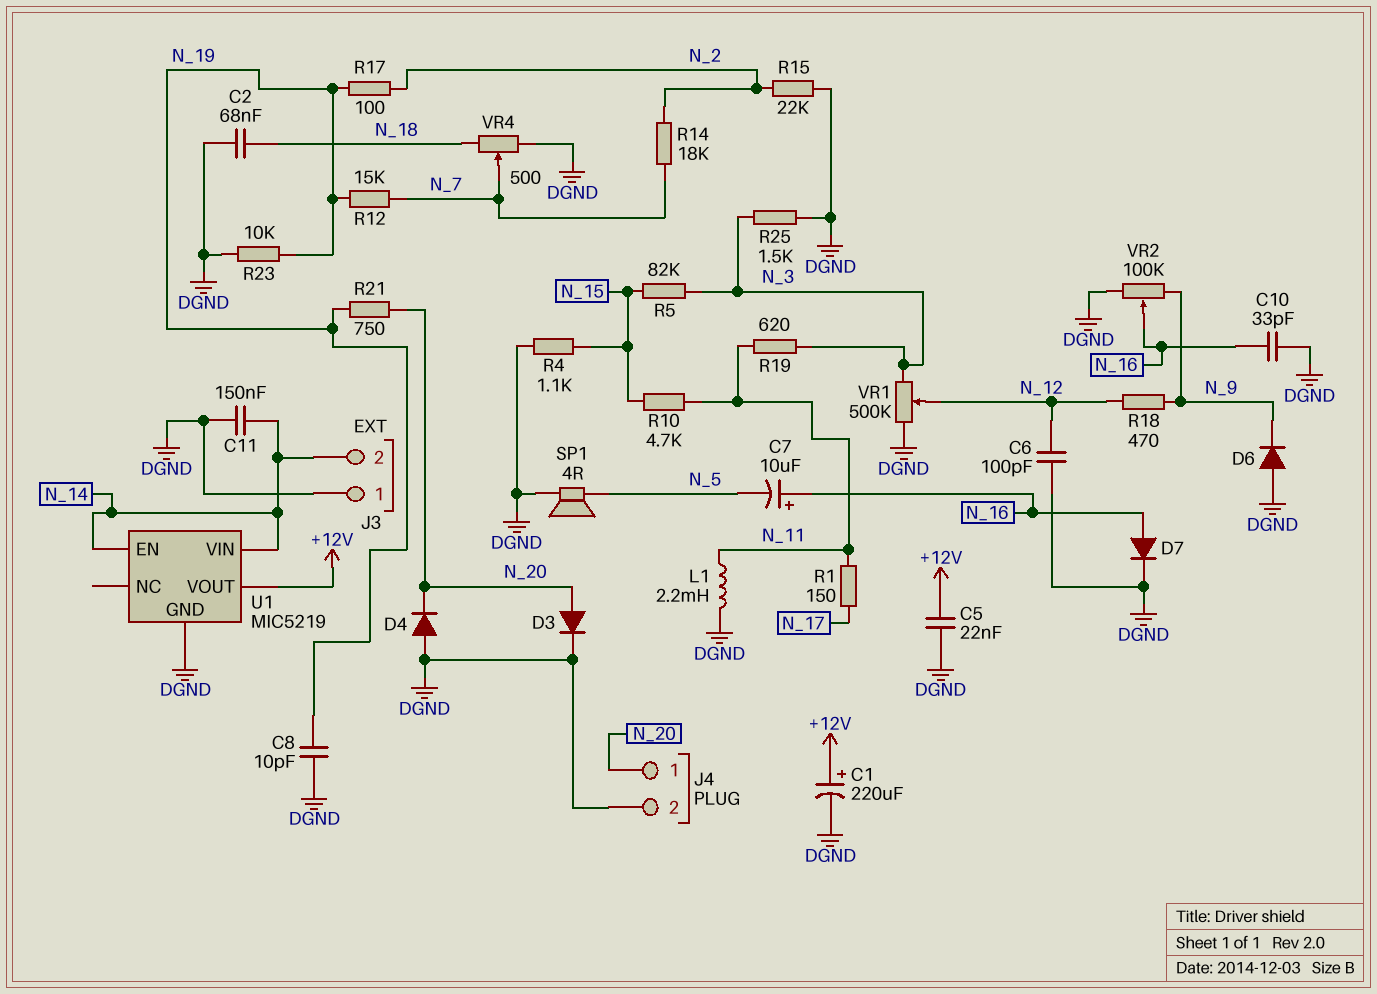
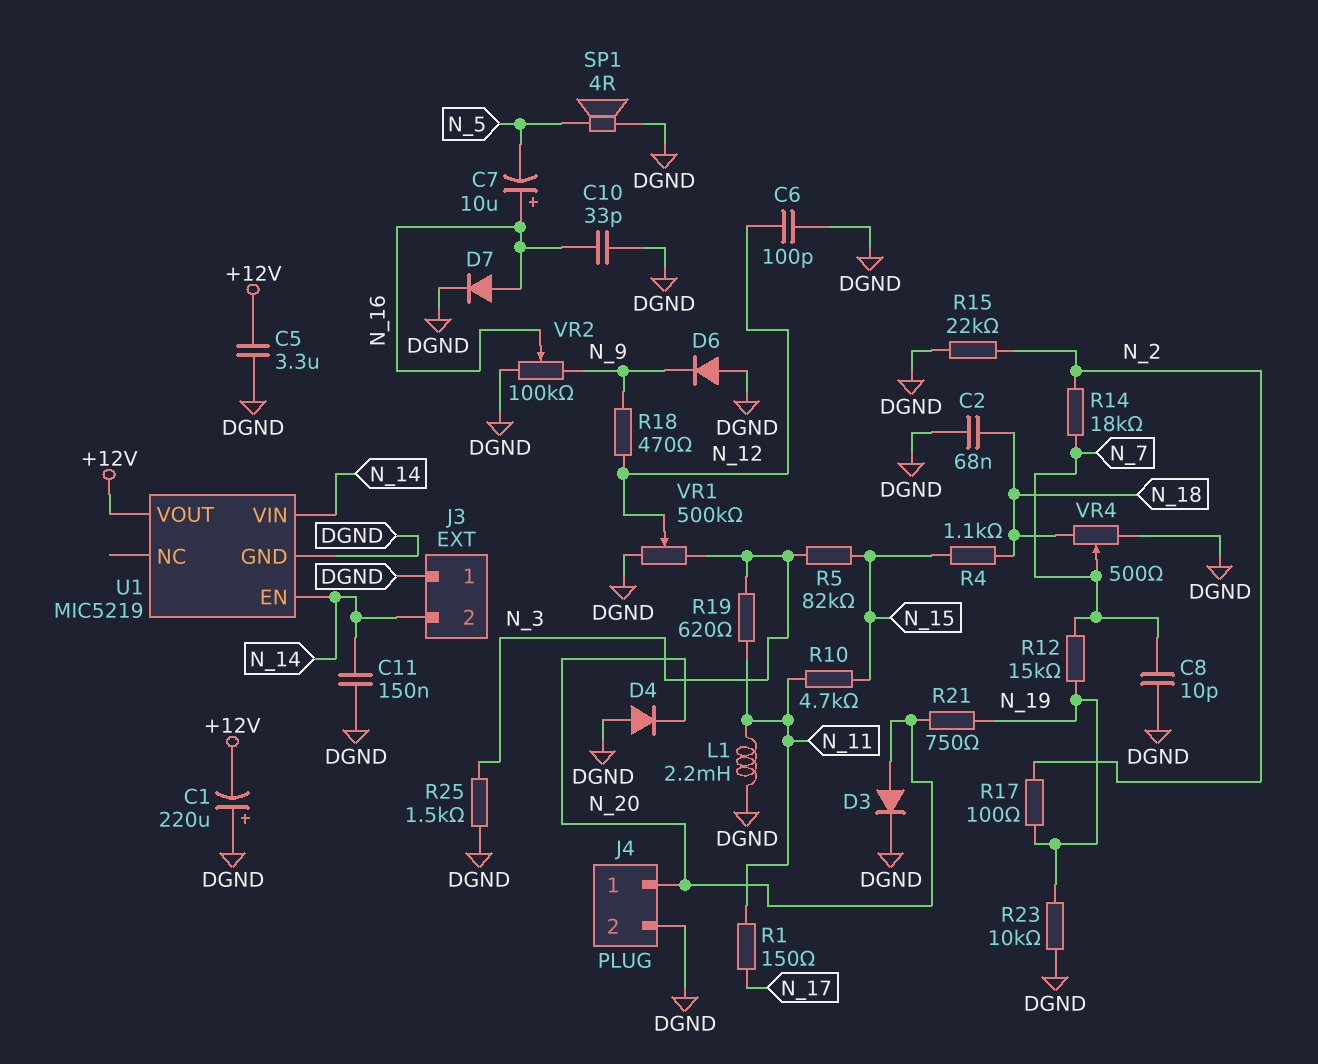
C1: 220uF (plus +12V, minus DGND) -> 220uF (plus DGND, minus +12V)
C5: 22nF (+12V, DGND) -> 3.3uF (+12V, DGND)
C8: 10pF (DGND, N_19) -> 10pF (DGND, N_7)
R4: 1.1k (DGND, N_15) -> 1.1k (N_15, N_18)

